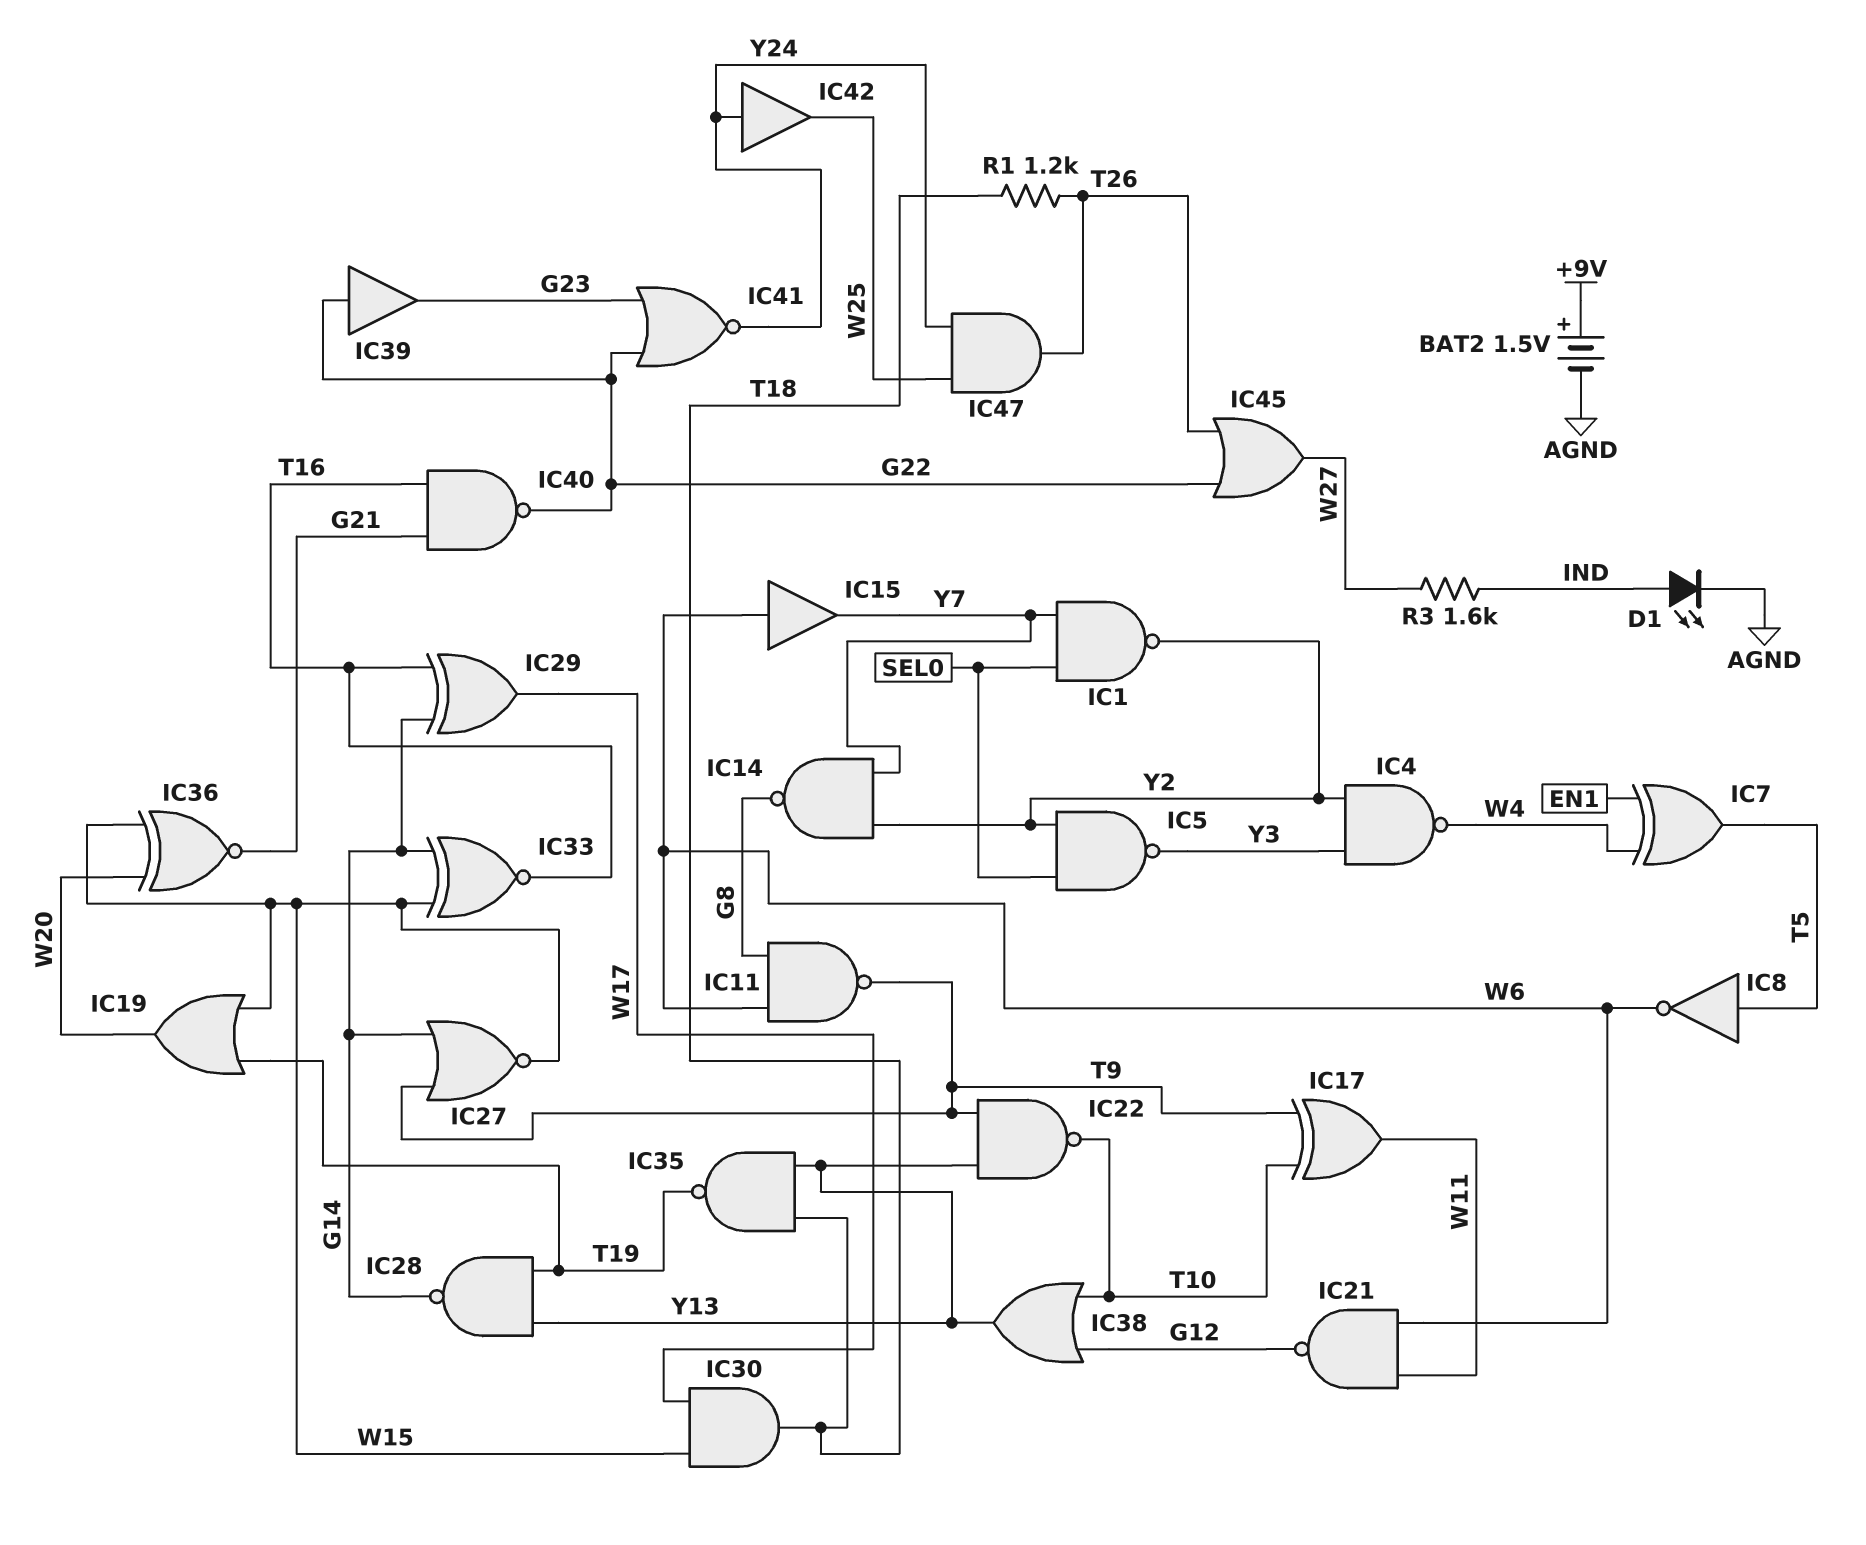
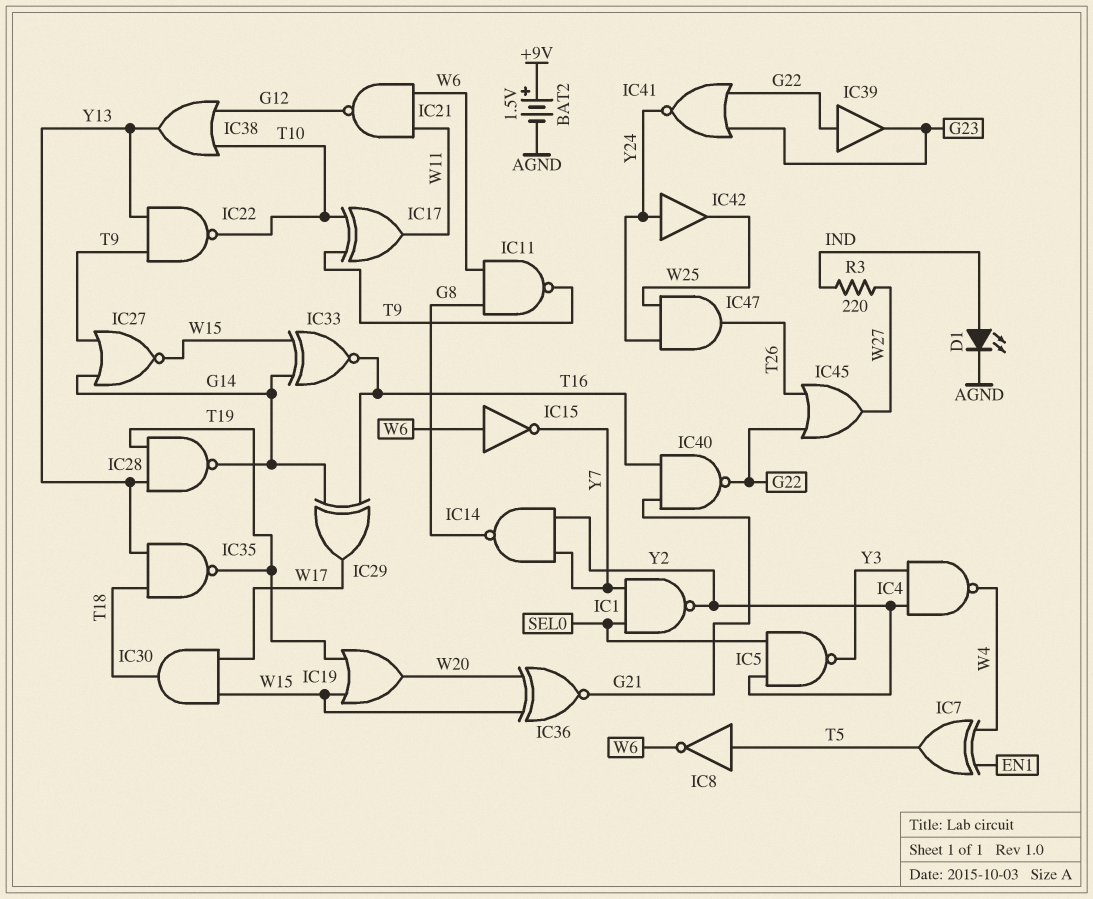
IC15: buffer (in W6, out Y7) -> NOT (in W6, out Y7)
R1: 1.2k (T18, T26) -> none
R3: 1.6k (IND, W27) -> 220 (IND, W27)

